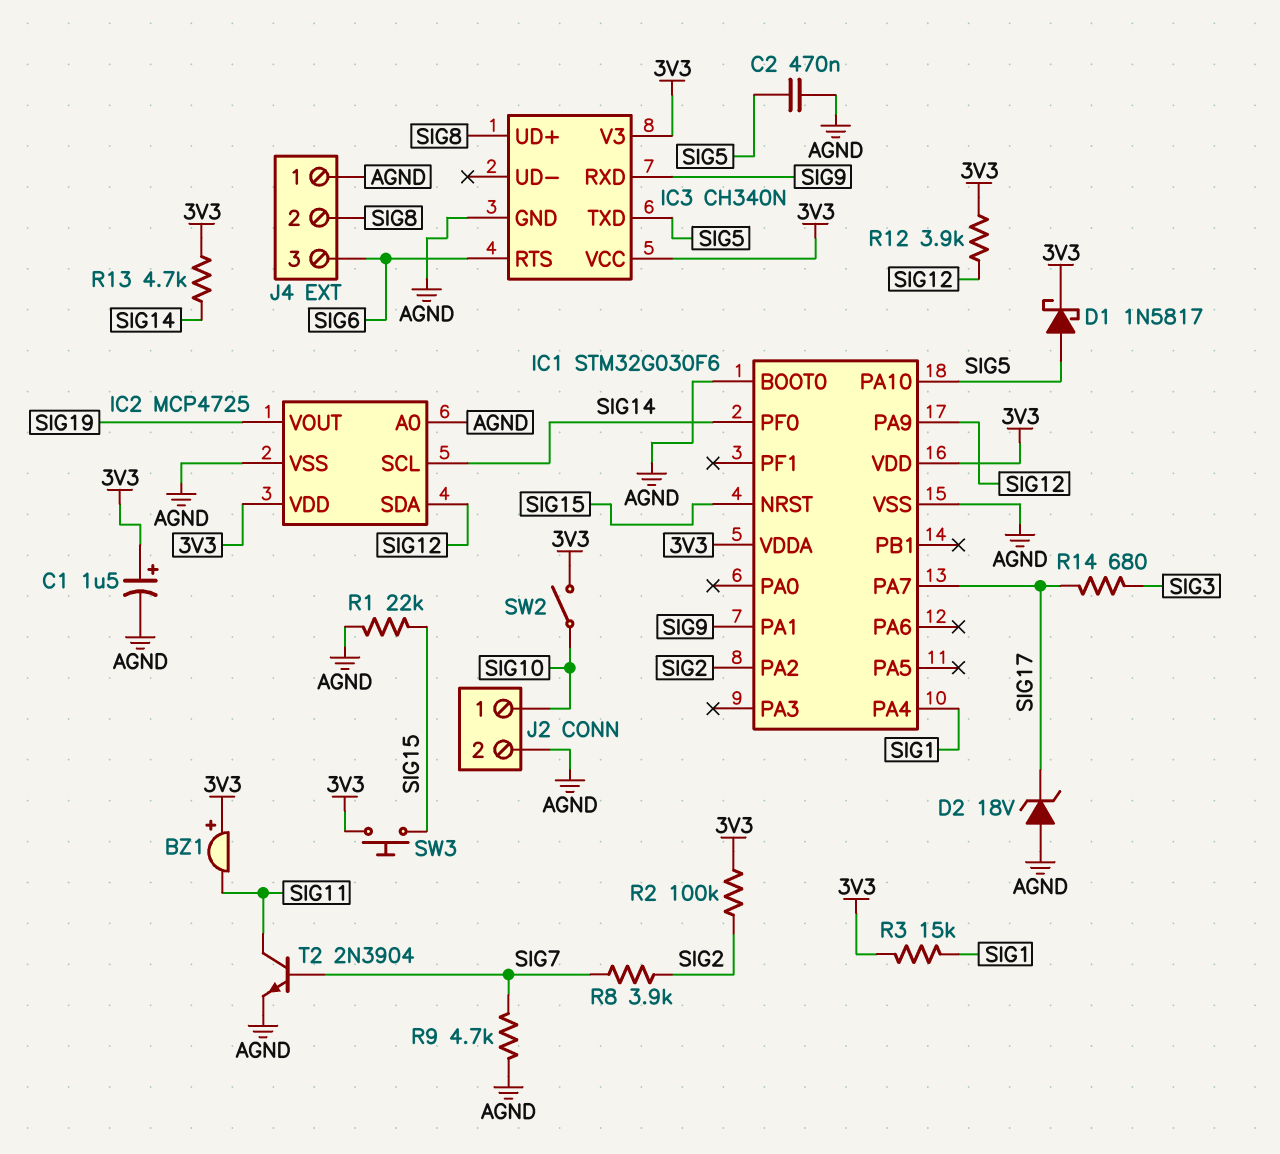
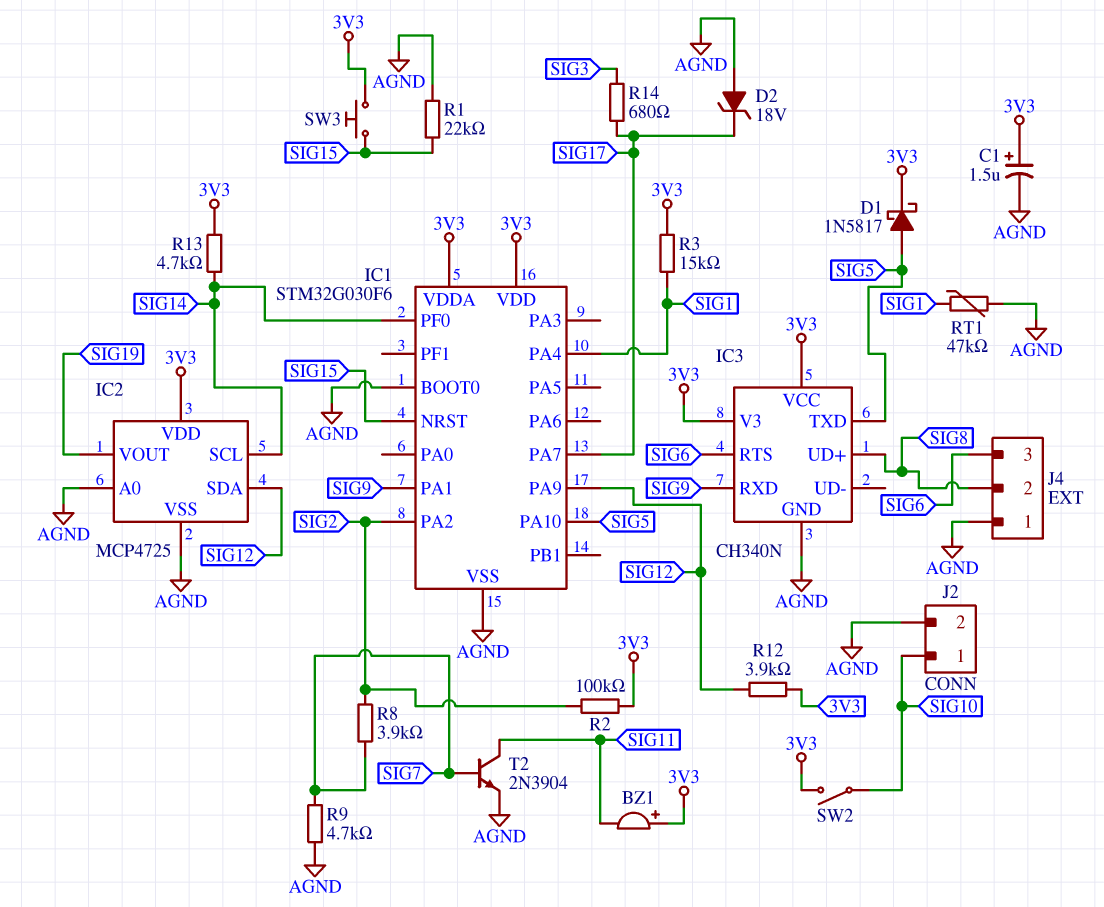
C2: 470nF (AGND, SIG5) -> none
RT1: none -> 47k (AGND, SIG1)

